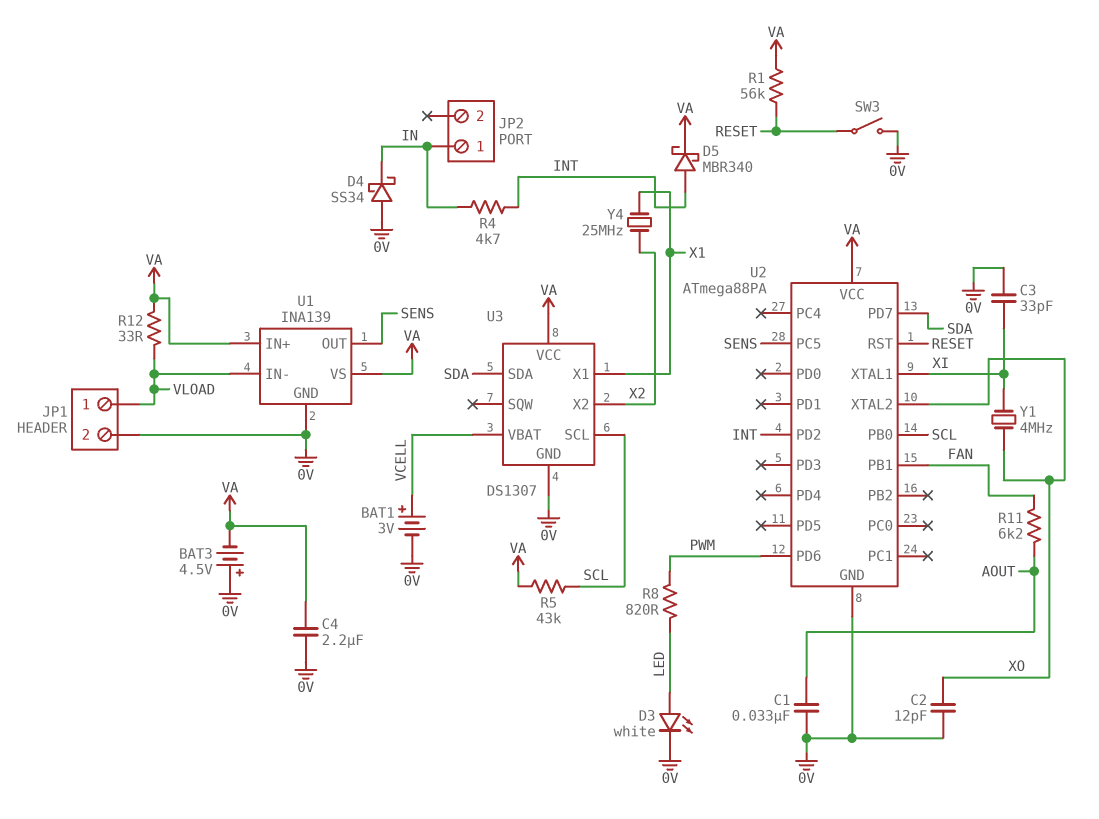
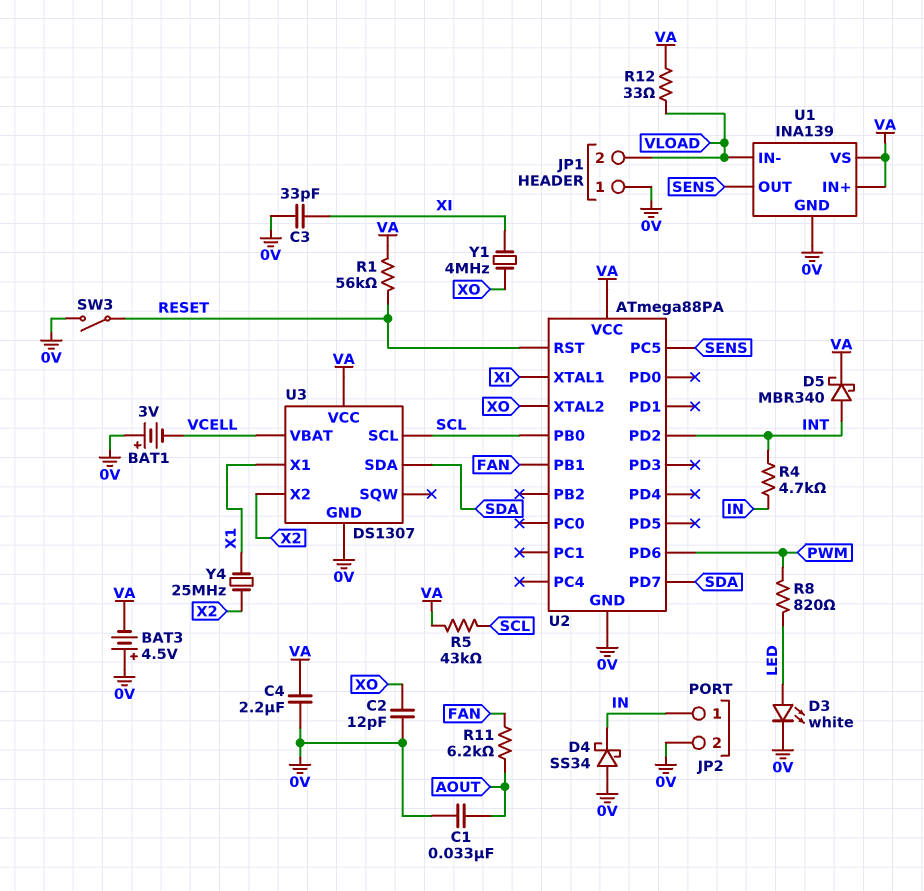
BAT1: 3V (plus VCELL, minus 0V) -> 3V (plus 0V, minus VCELL)
JP1 pin 1: VLOAD -> 0V
JP1 pin 2: 0V -> VLOAD
JP2 pin 2: none -> 0V

